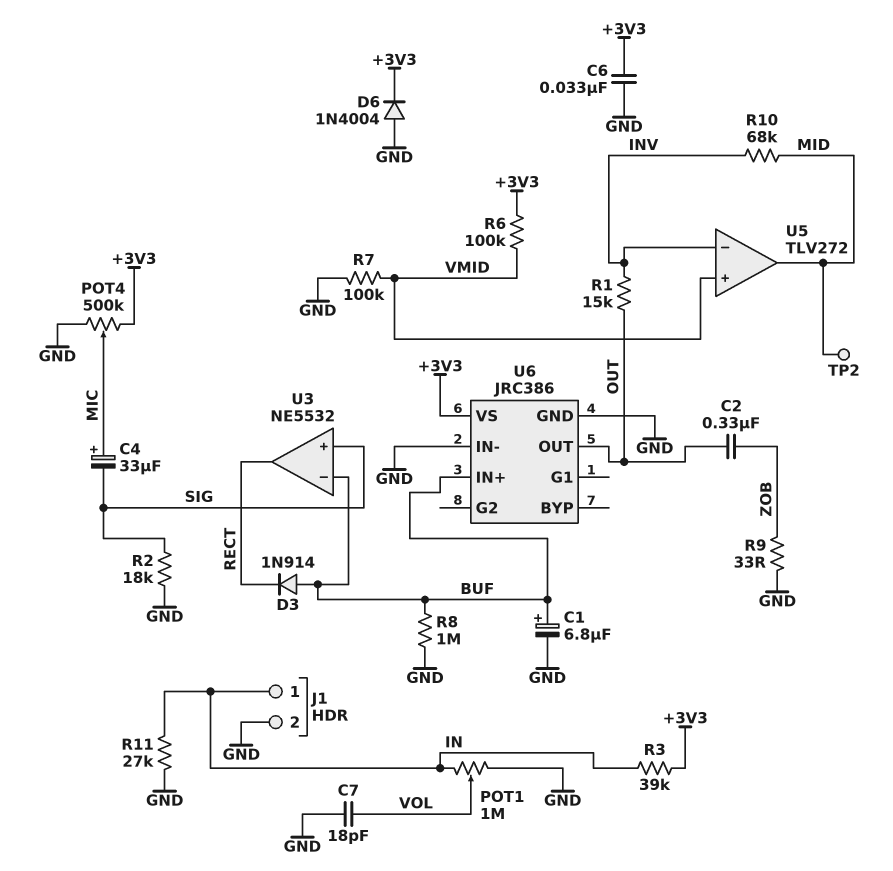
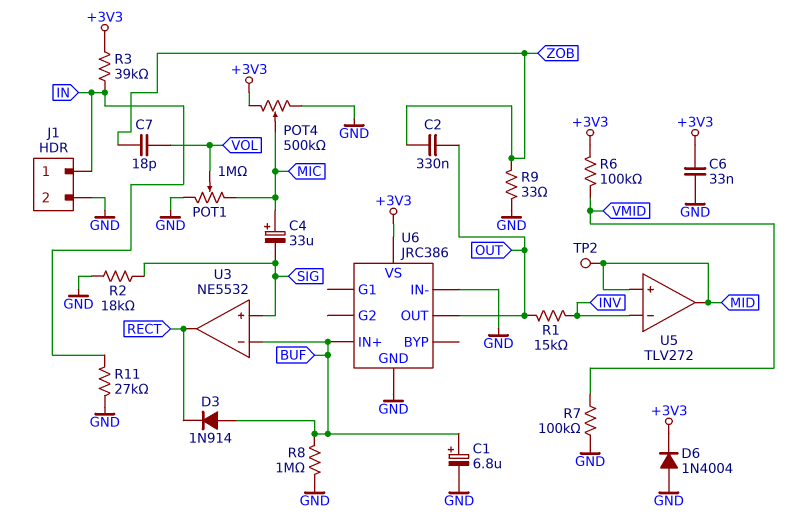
C7: 18pF (GND, VOL) -> 18pF (VOL, ZOB)
POT1: 1M (GND, IN, wiper VOL) -> 1M (GND, MIC, wiper VOL)
R10: 68k (INV, MID) -> none
U5 pin in+: VMID -> MID

